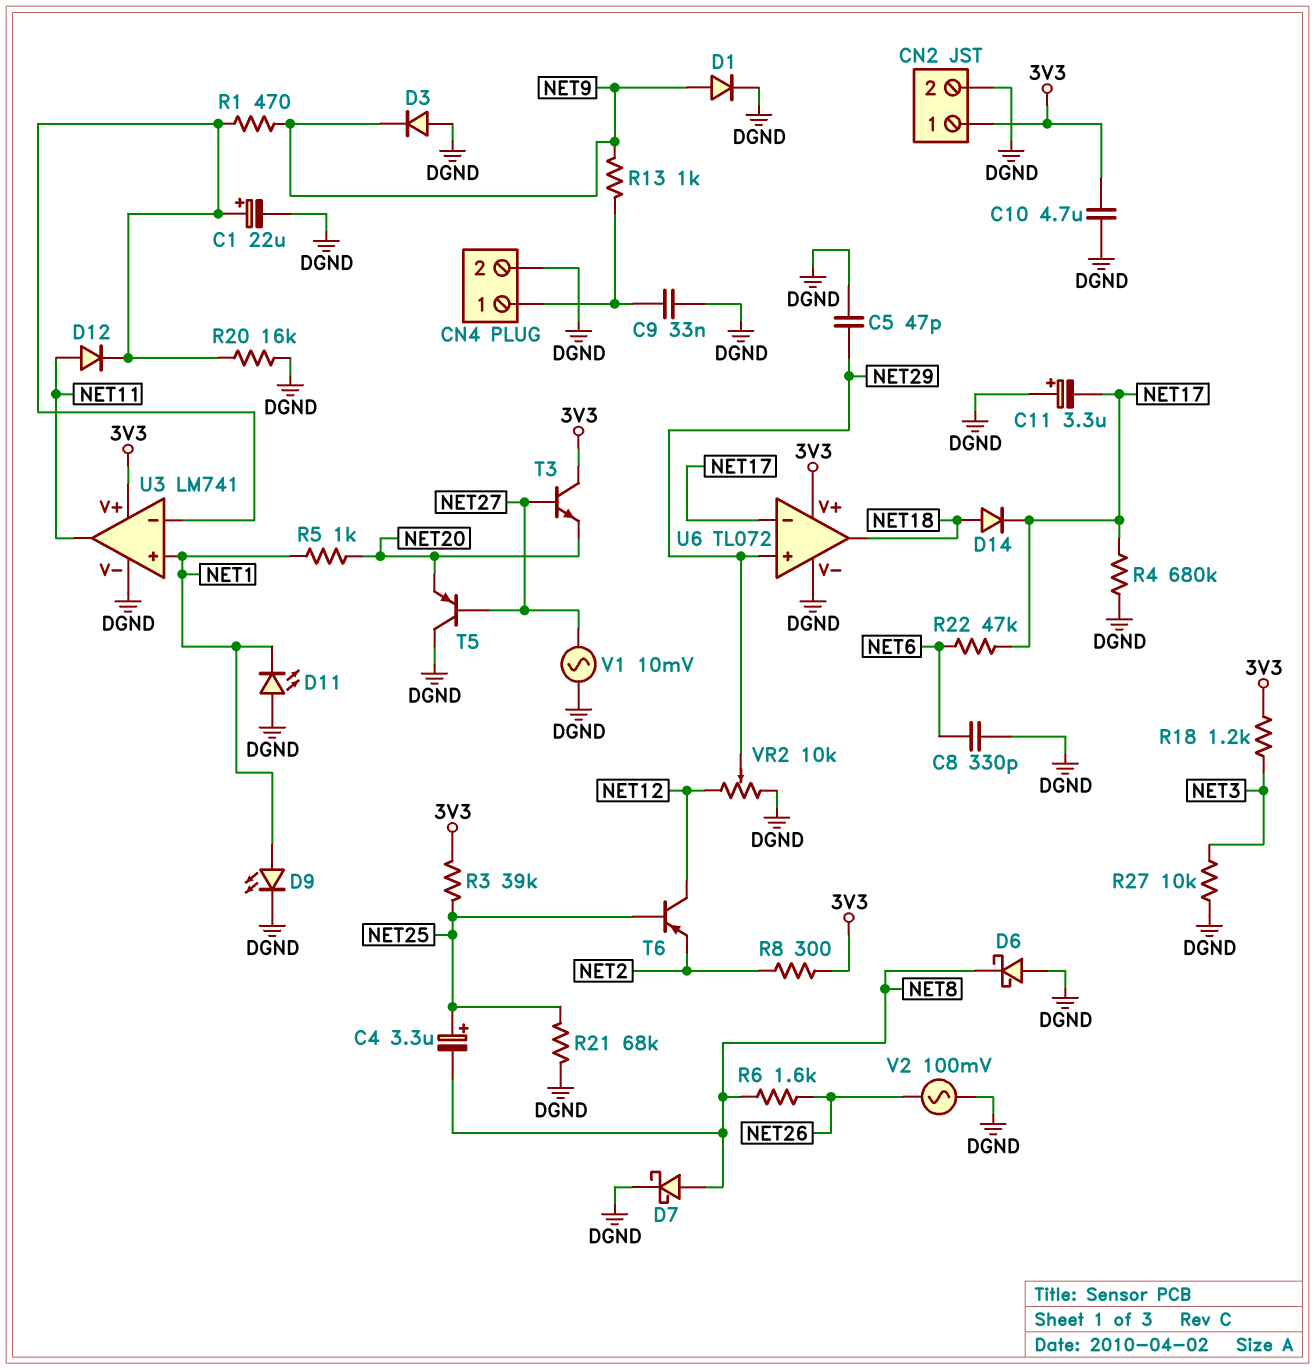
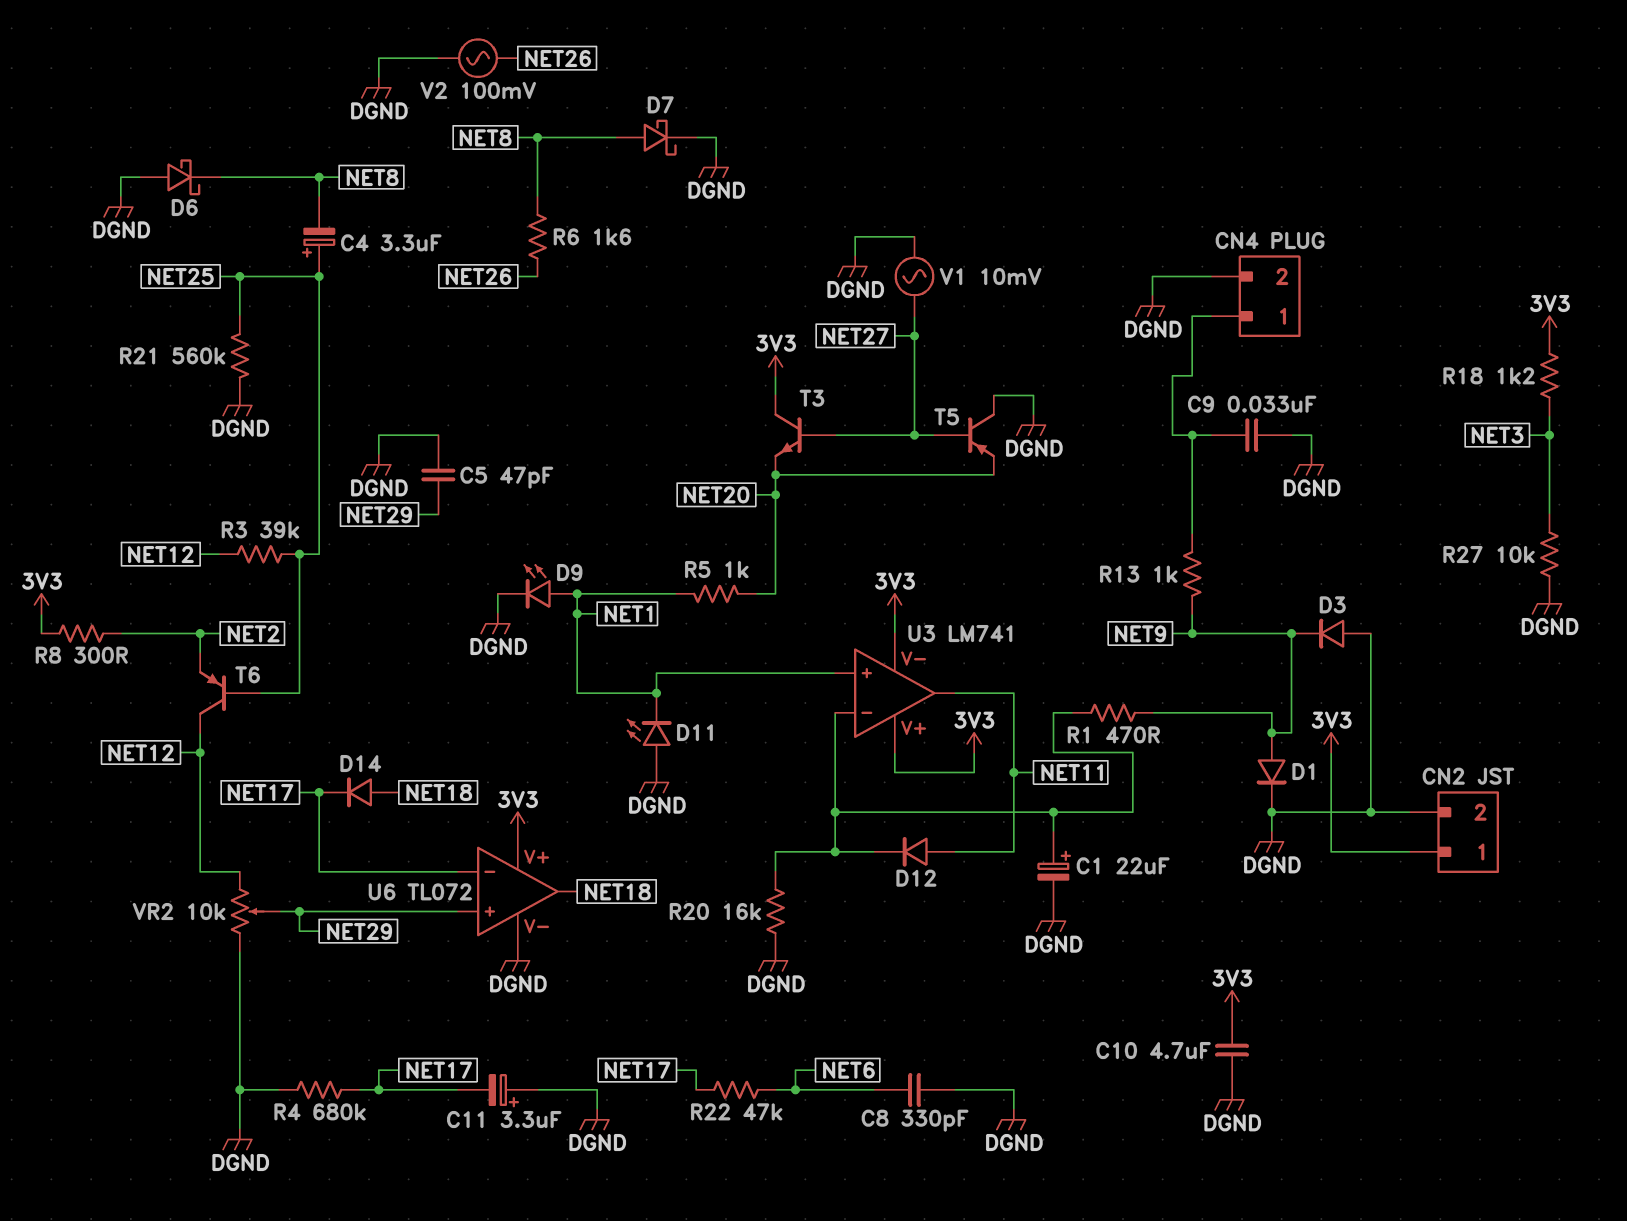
R3: 39k (3V3, NET25) -> 39k (NET12, NET25)
R21: 68k (DGND, NET25) -> 560k (DGND, NET25)
U3 pin V-: DGND -> 3V3

